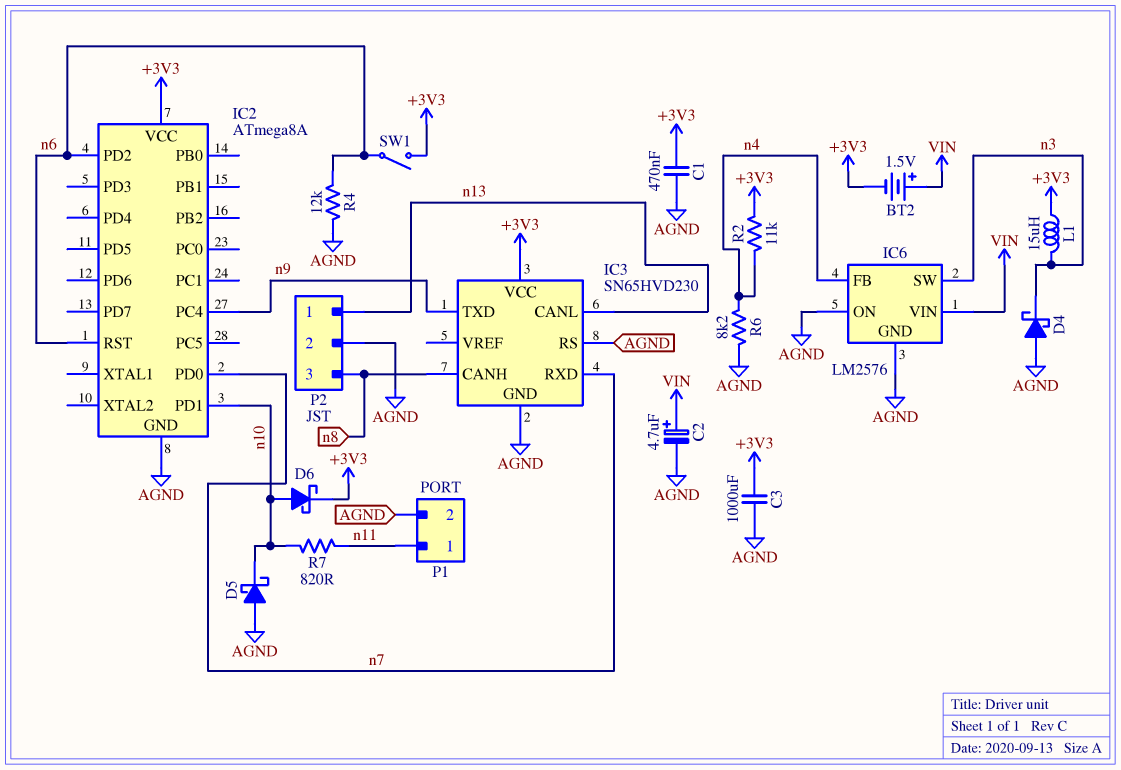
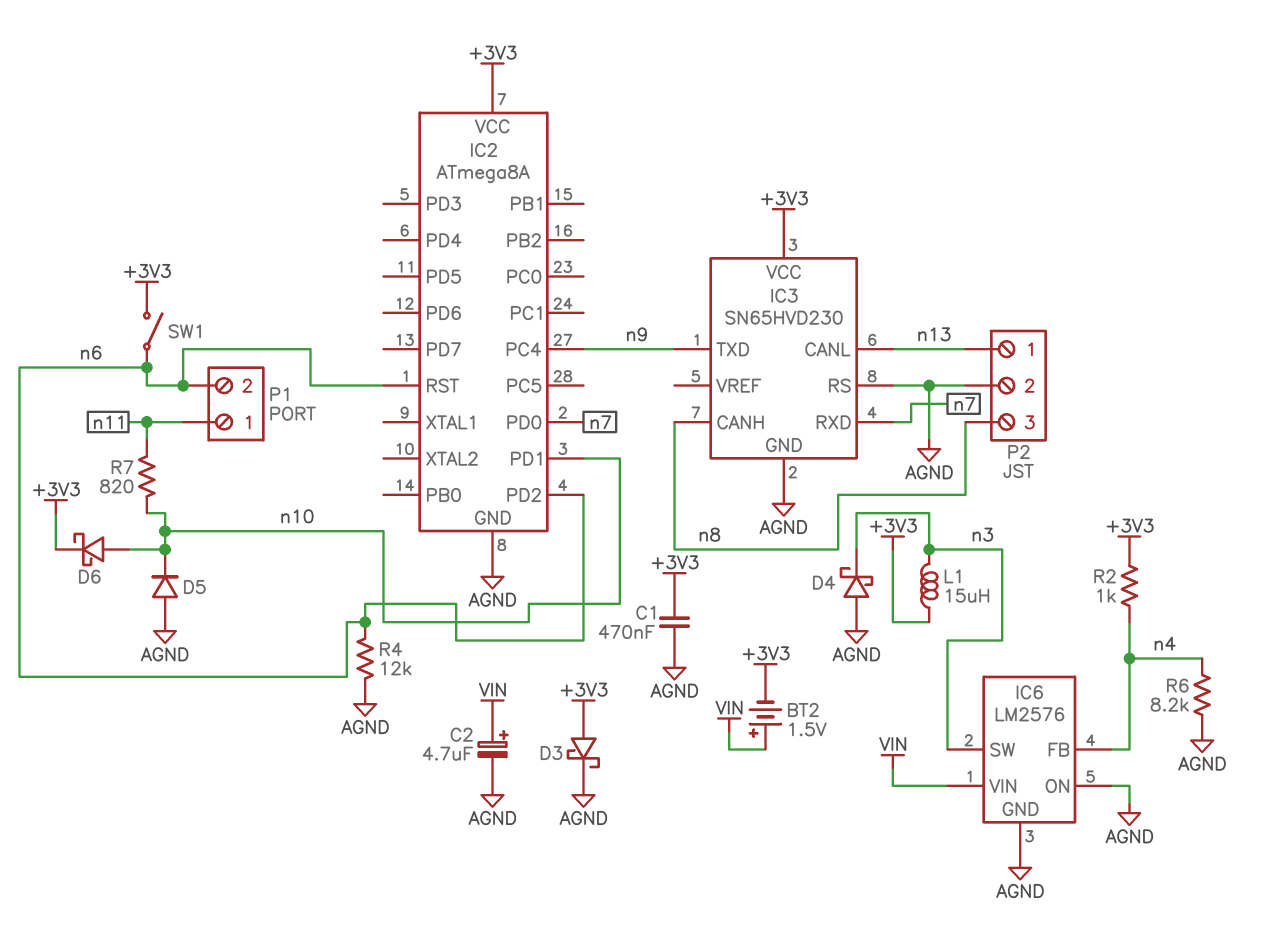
C3: 1000uF (+3V3, AGND) -> none
D3: none -> schottky (A +3V3, K AGND)
D5: schottky (A AGND, K n10) -> diode (A AGND, K n10)
P1 pin 2: AGND -> n6
R2: 11k (+3V3, n4) -> 1k (+3V3, n4)

